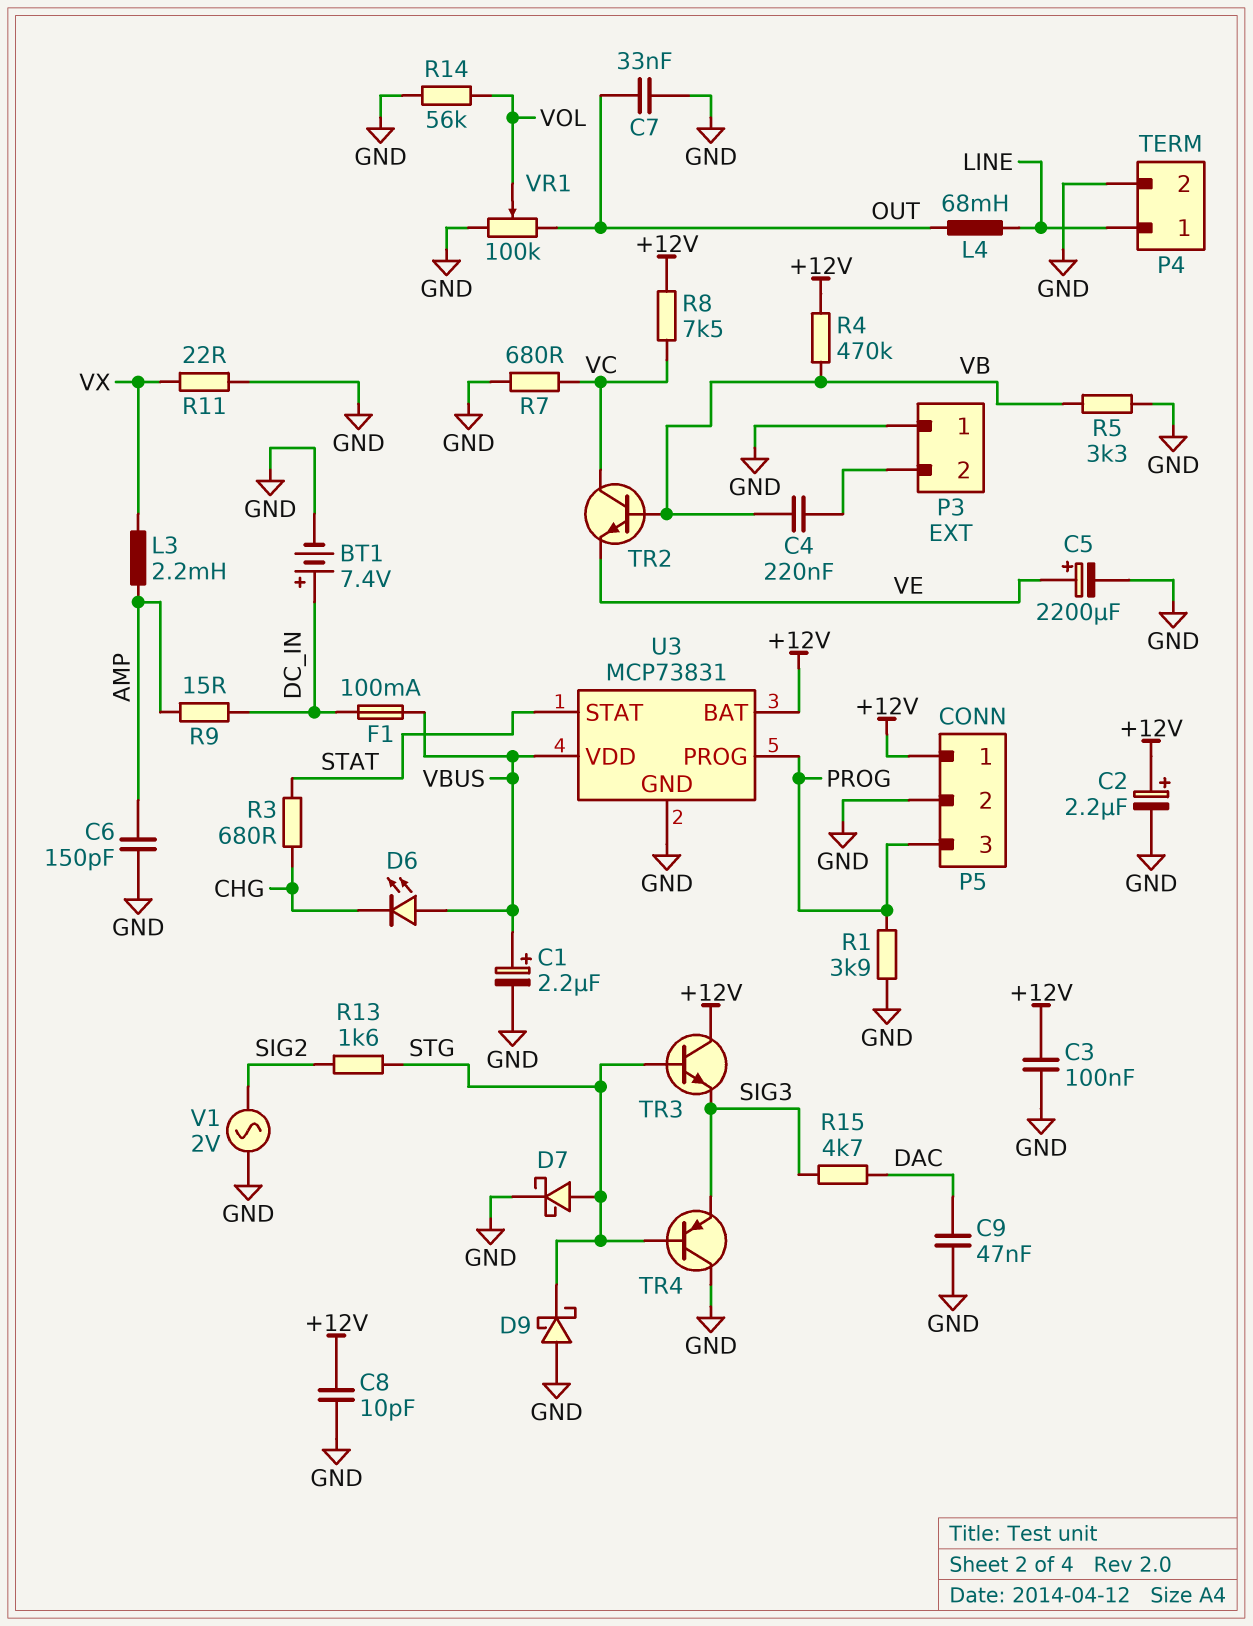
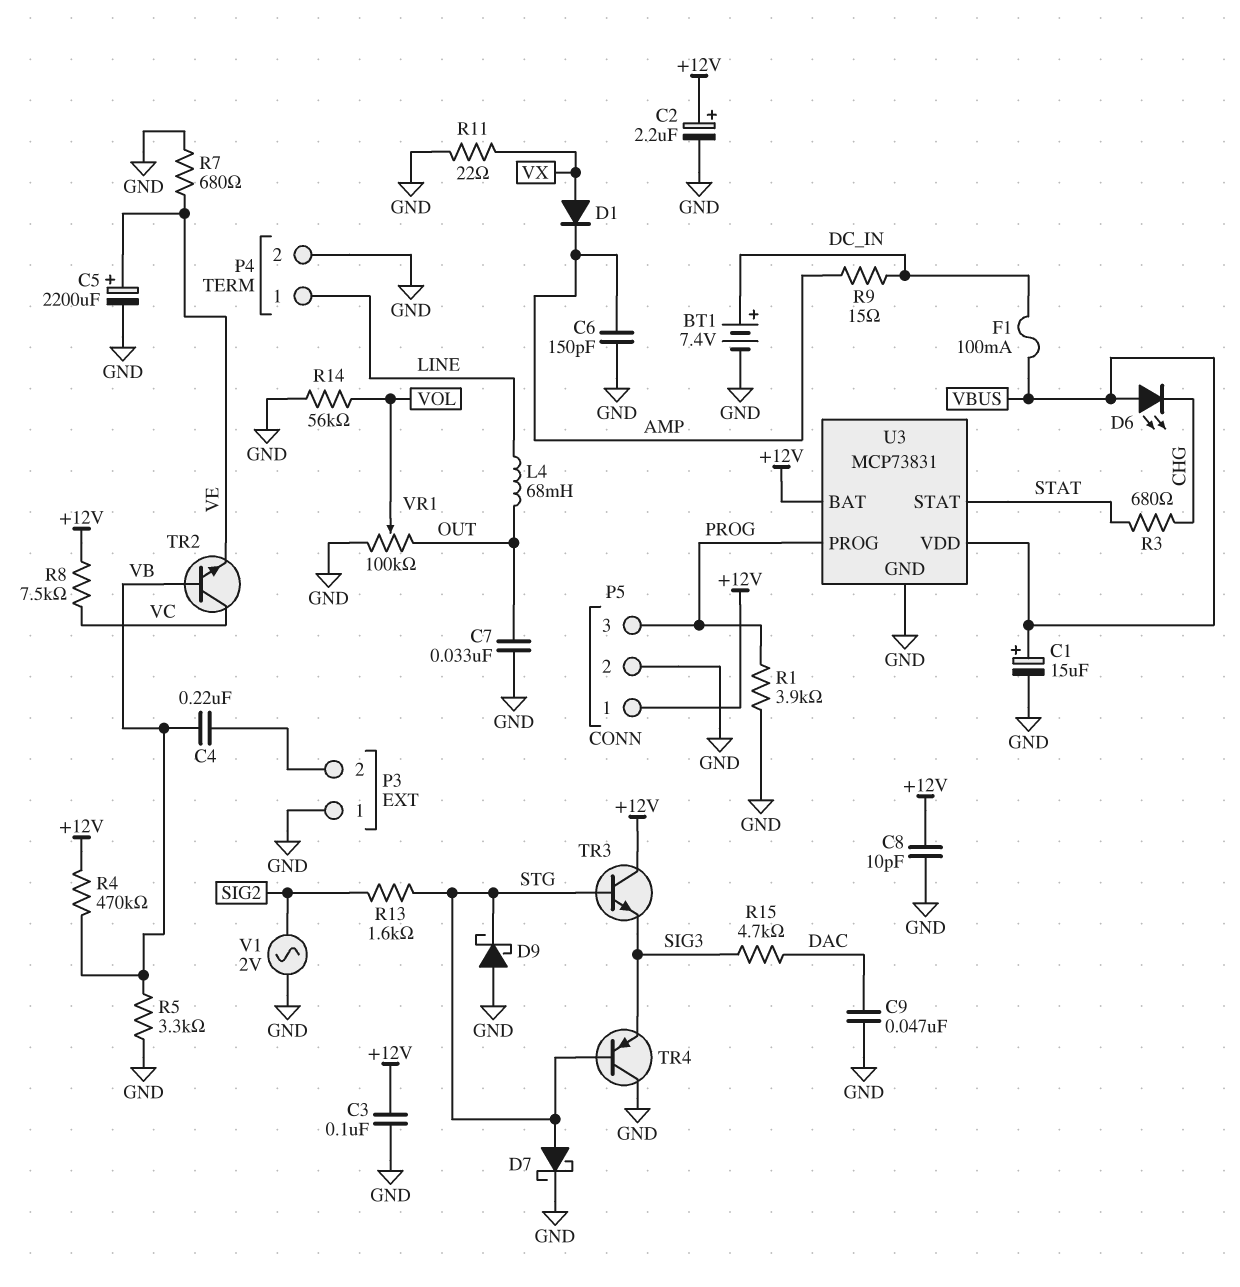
C1: 2.2uF (plus VBUS, minus GND) -> 15uF (plus VBUS, minus GND)
D1: none -> diode (A VX, K AMP)
L3: 2.2mH (AMP, VX) -> none
R7: 680 (GND, VC) -> 680 (GND, VE)

